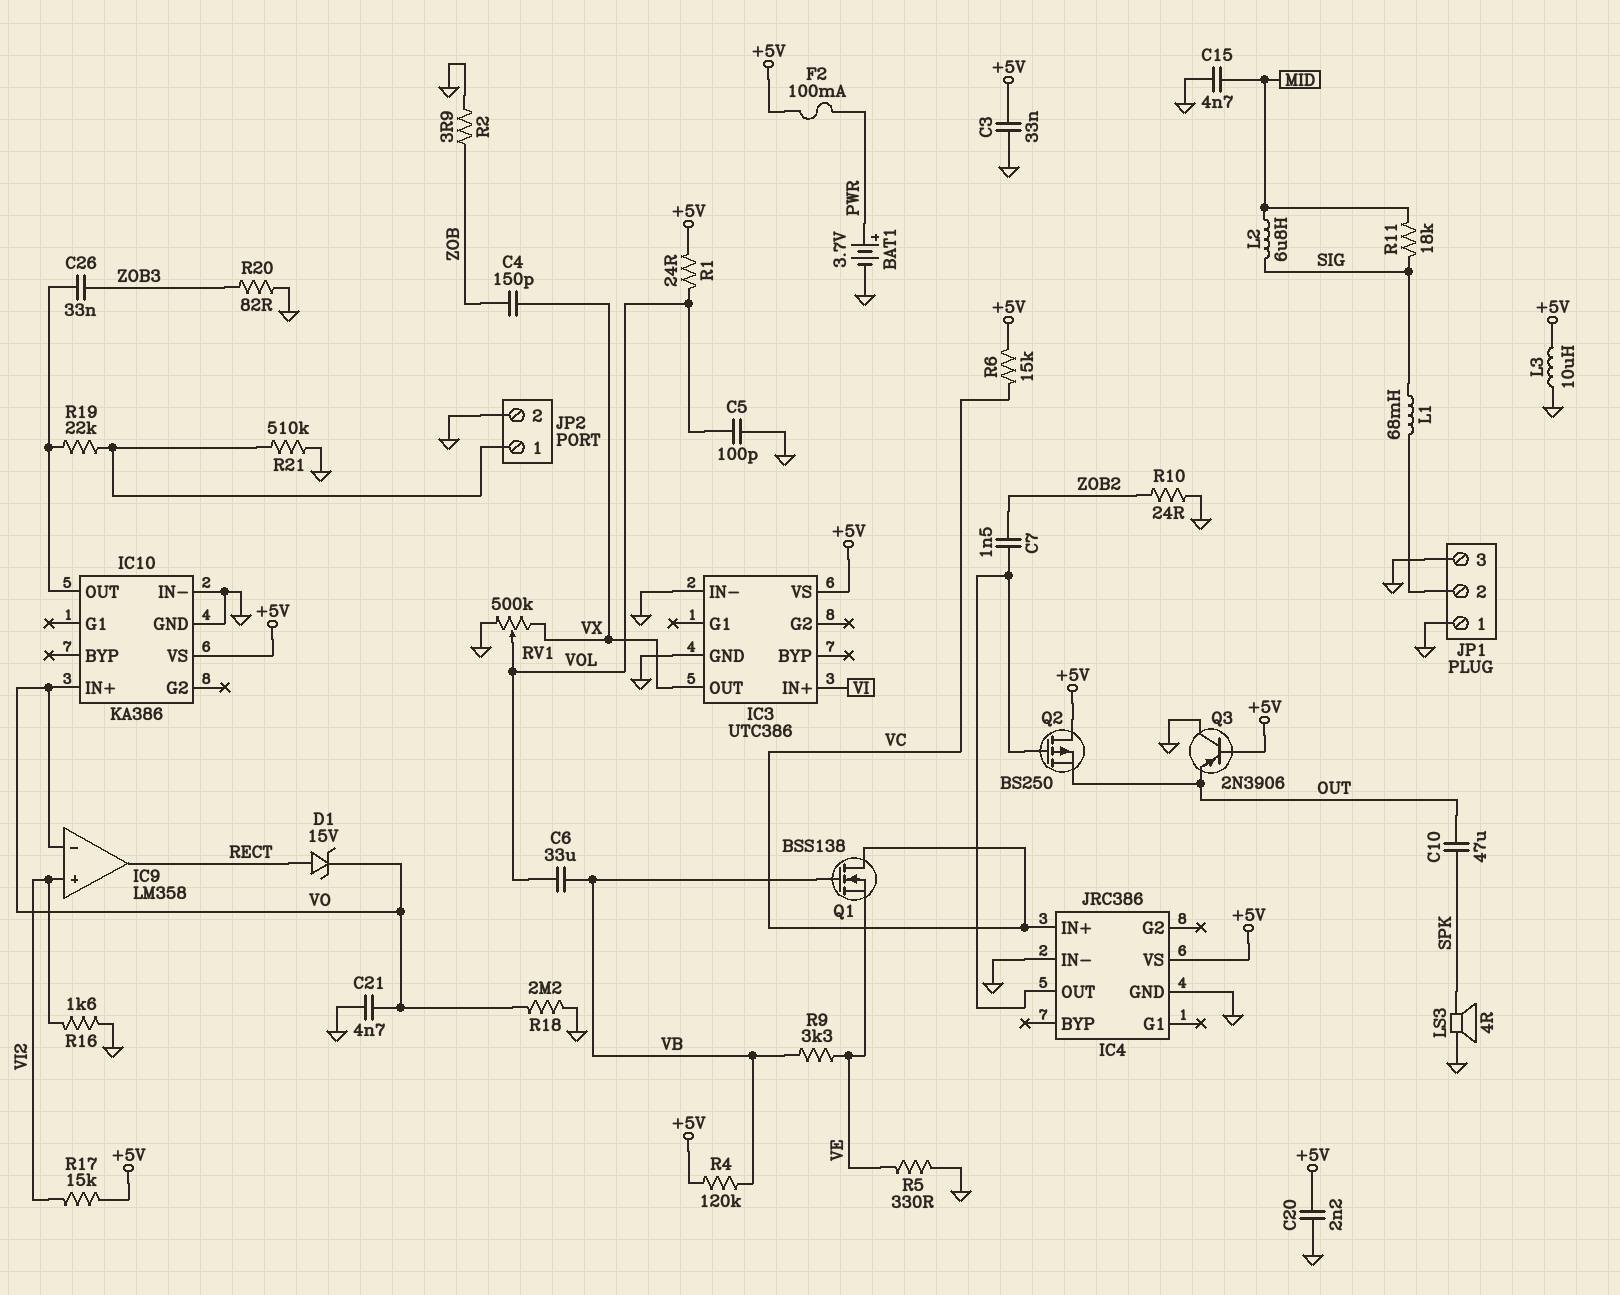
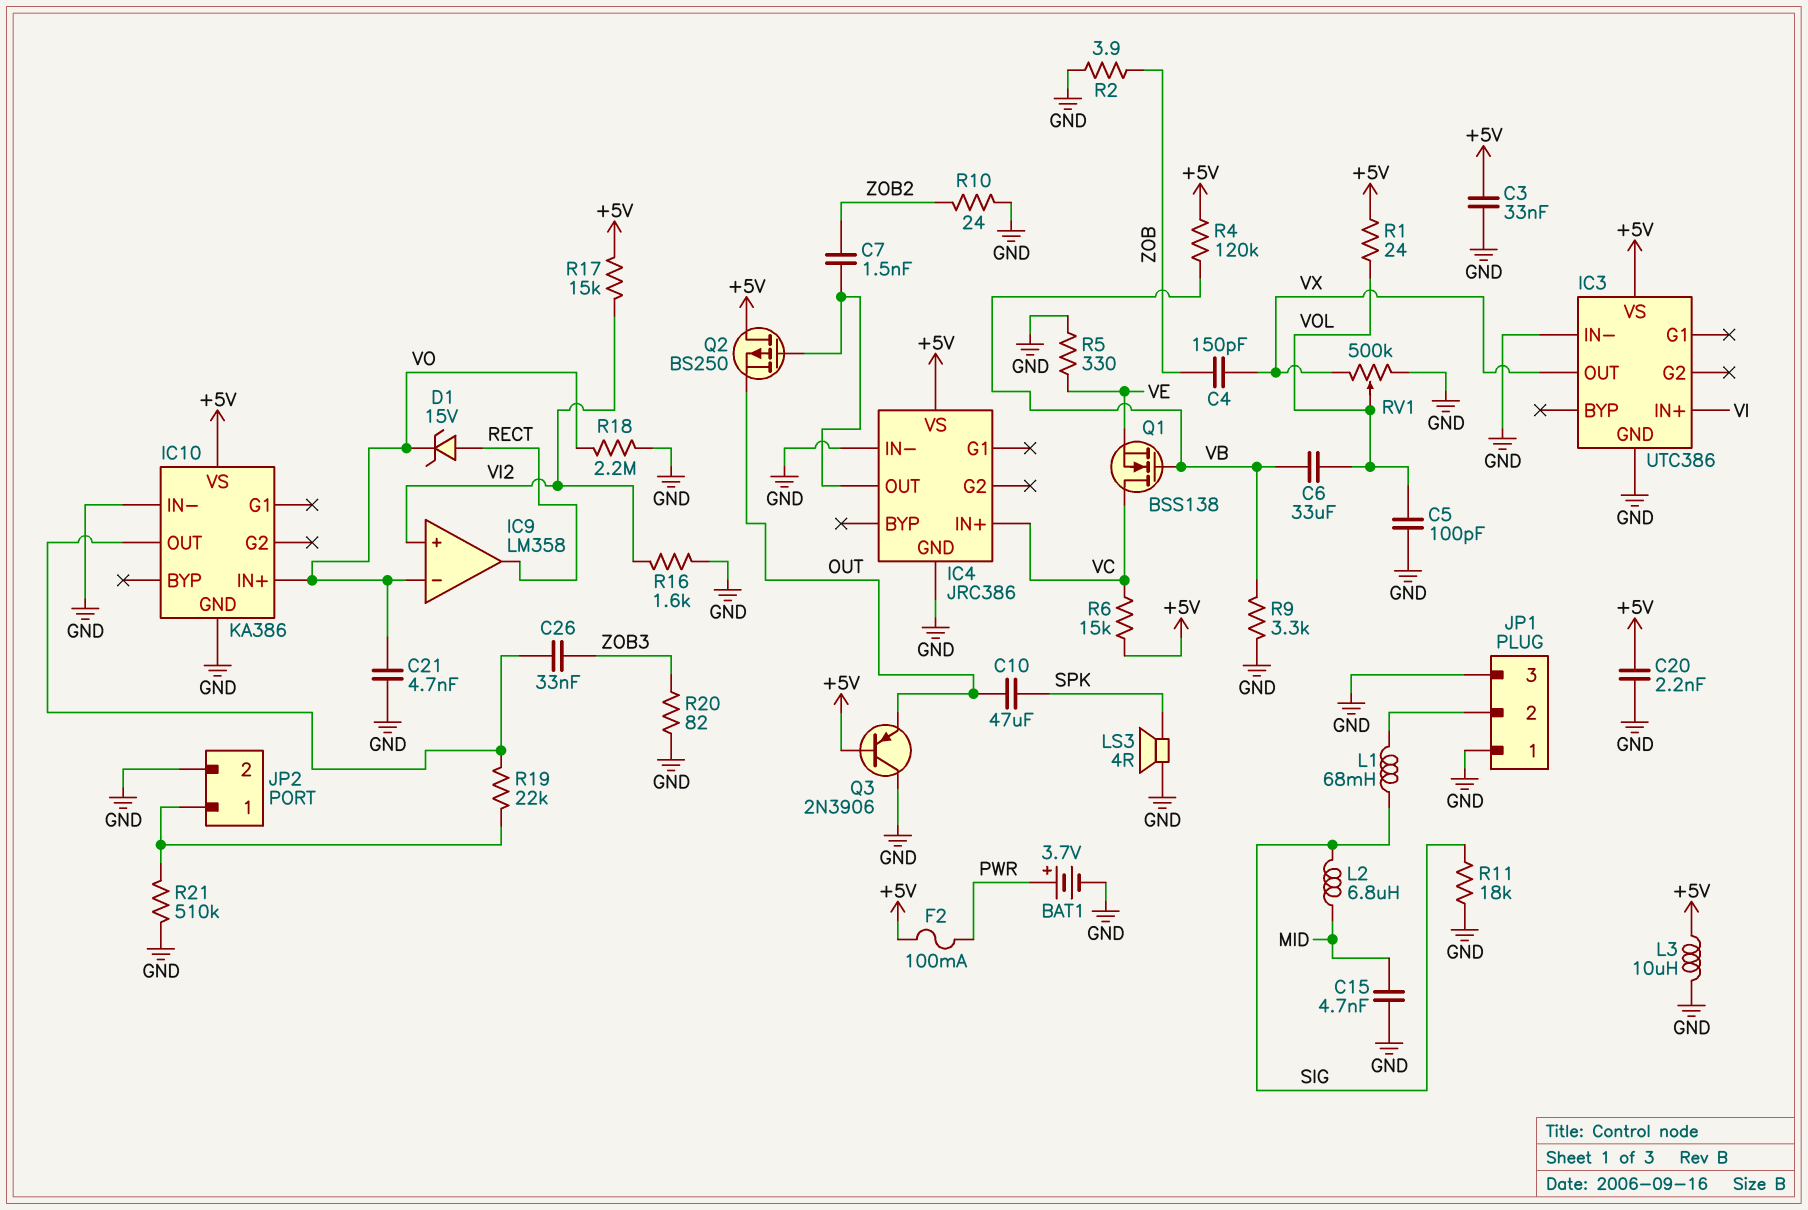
R9: 3.3k (VB, VE) -> 3.3k (GND, VB)
R11: 18k (MID, SIG) -> 18k (GND, SIG)

